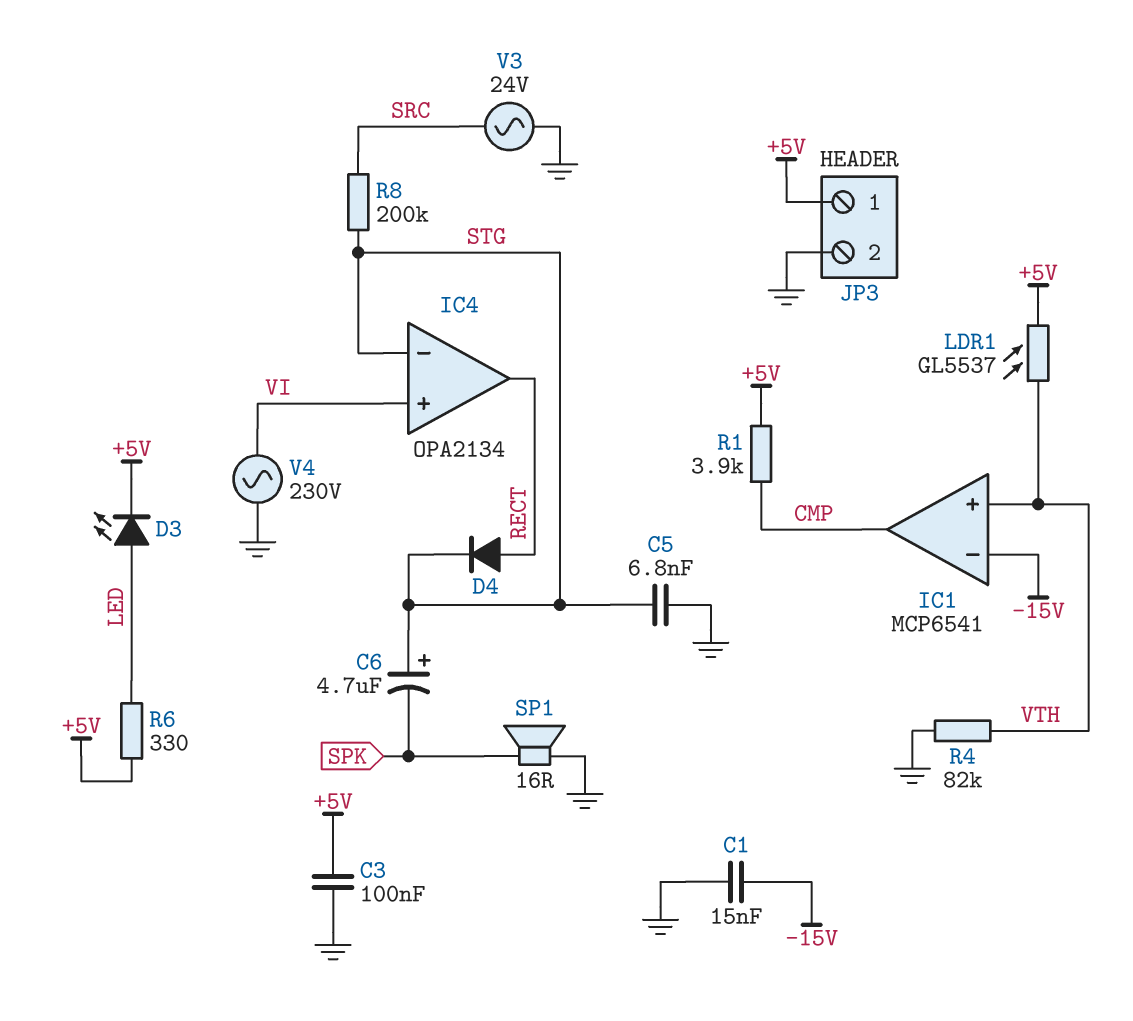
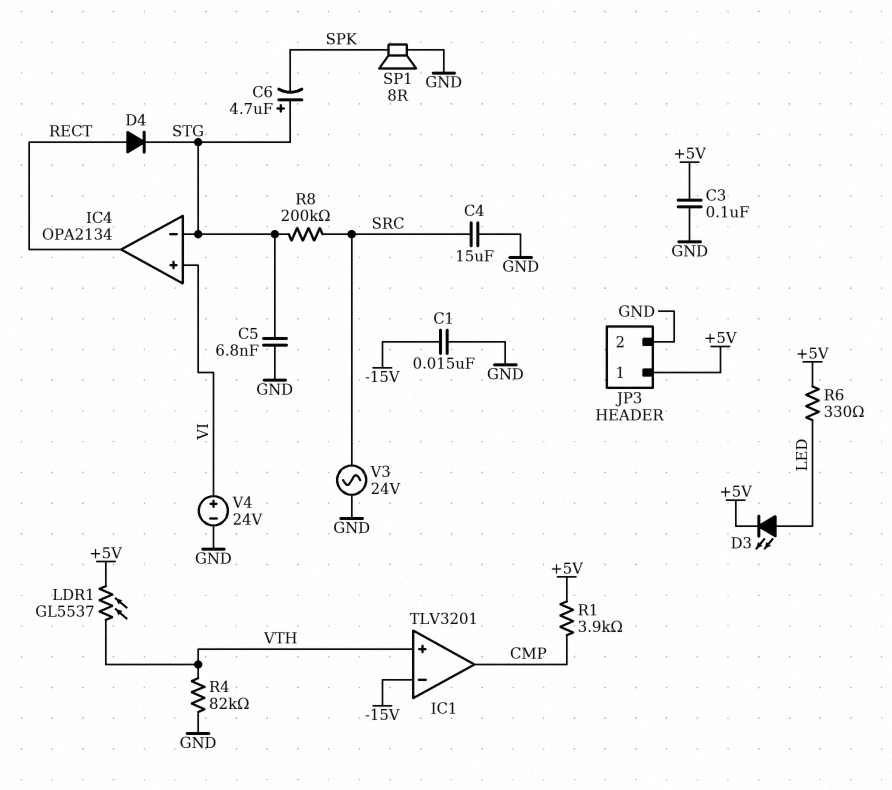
C4: none -> 15uF (GND, SRC)
IC1: MCP6541 -> TLV3201
SP1: speaker 16R (GND, SPK) -> speaker 8R (GND, SPK)
V4: AC 230V (GND, VI) -> 24V (plus VI, minus GND)

